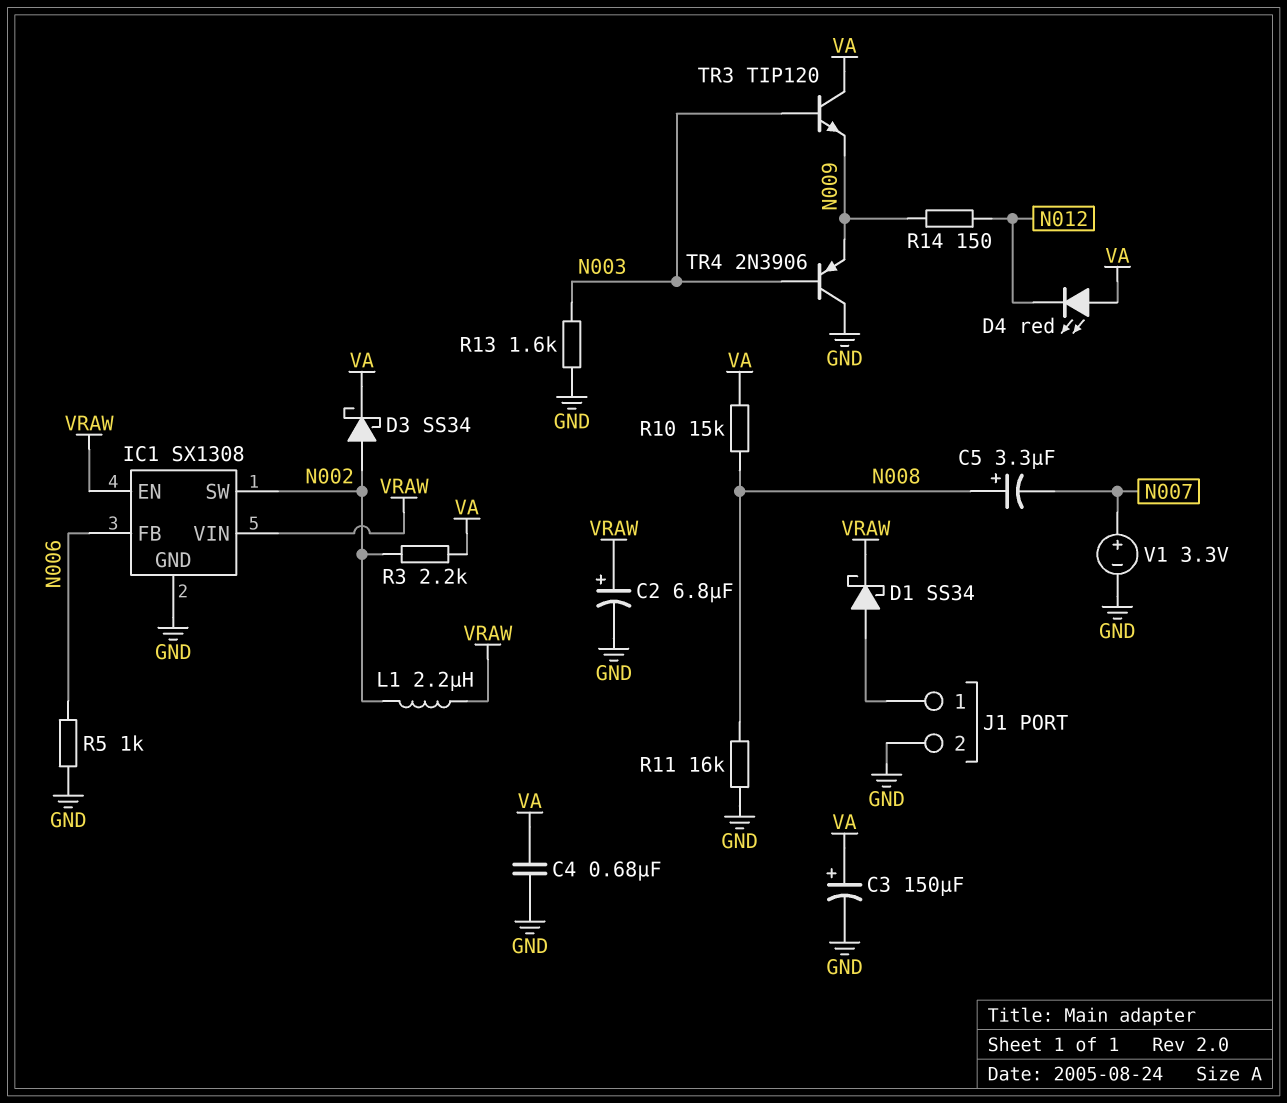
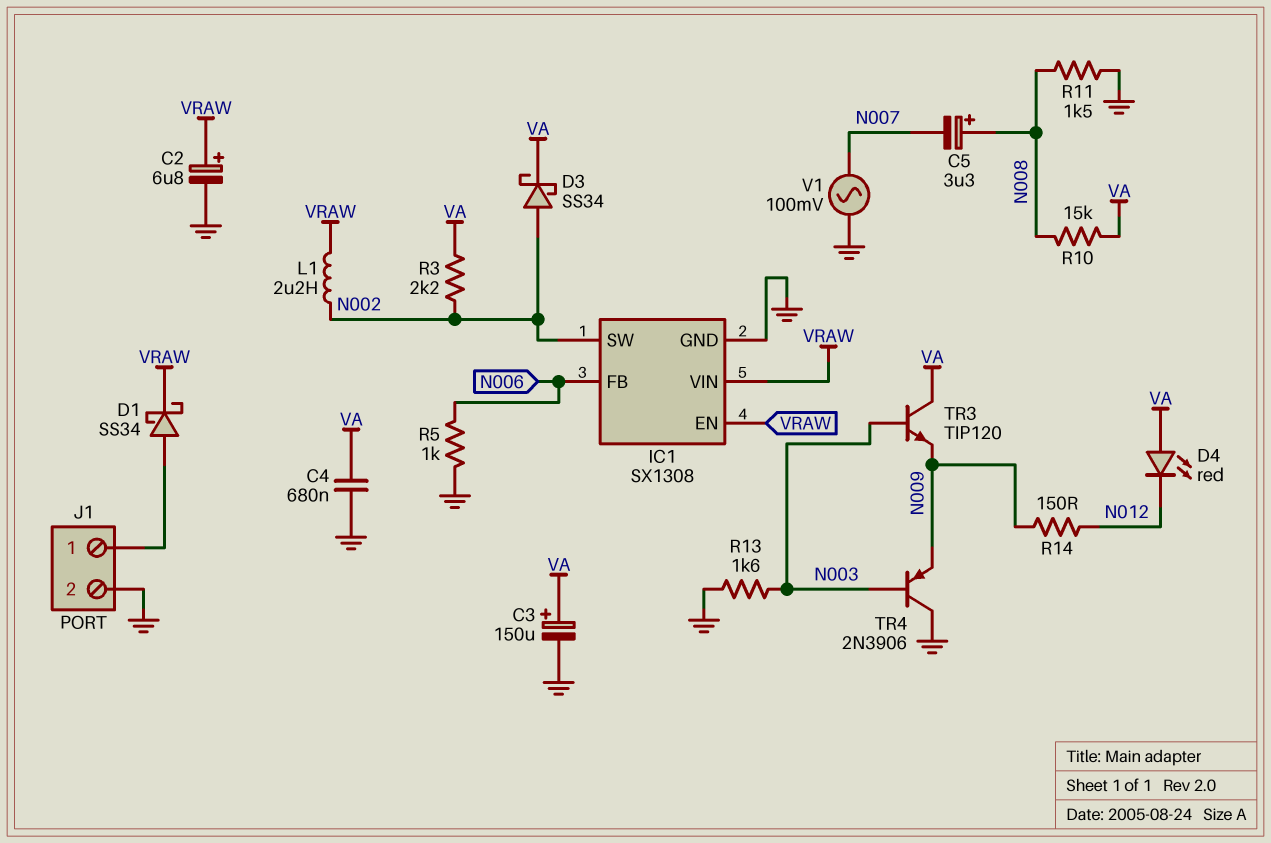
R11: 16k (GND, N008) -> 1.5k (GND, N008)
V1: 3.3V (plus N007, minus GND) -> AC 100mV (GND, N007)

